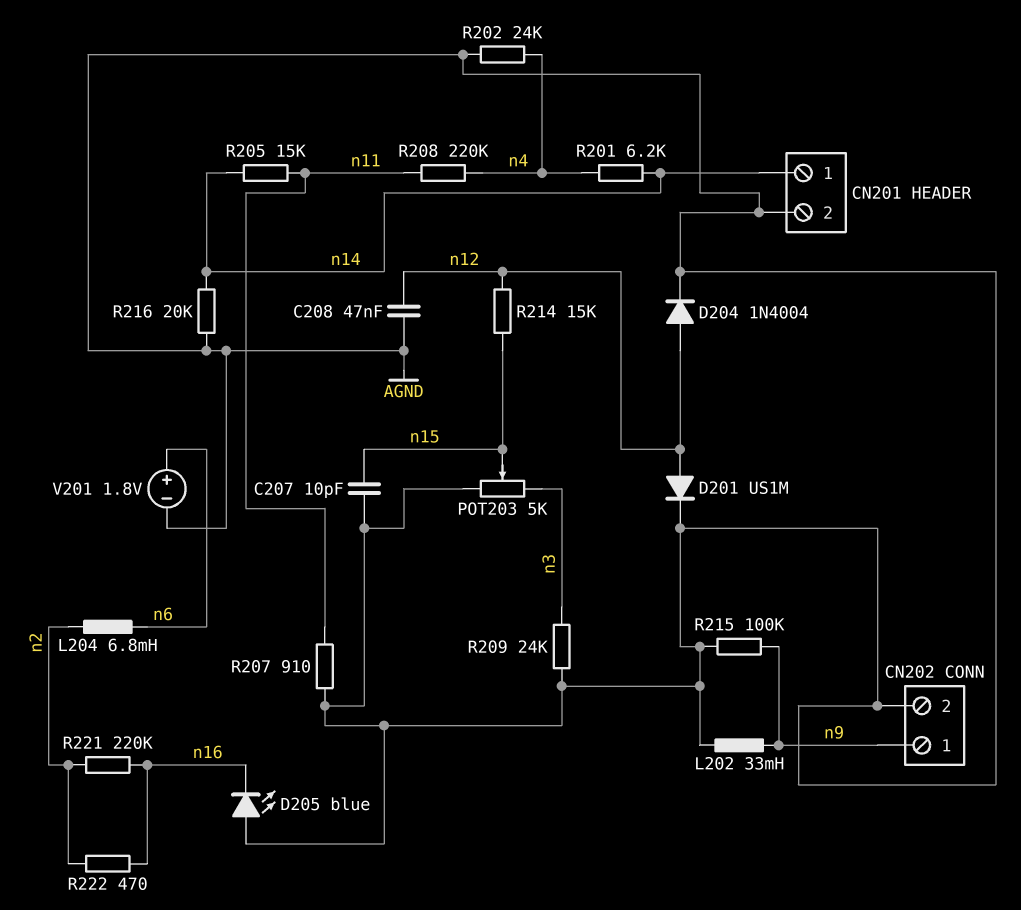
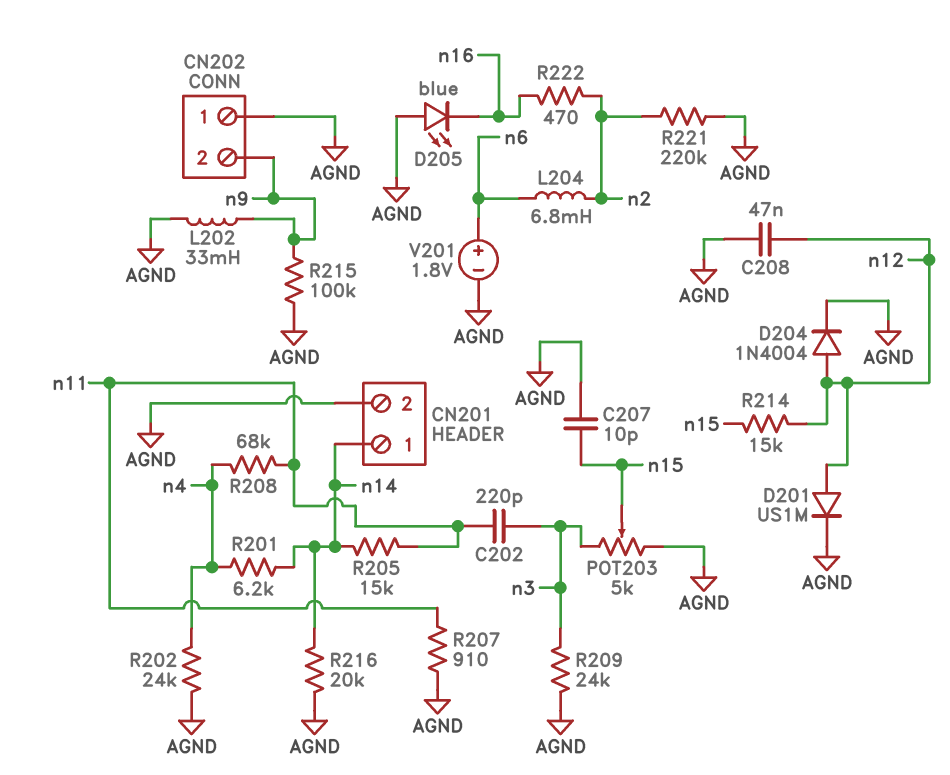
C202: none -> 220pF (n3, n11)
CN202 pin 1: n9 -> AGND
CN202 pin 2: AGND -> n9
R208: 220k (n4, n11) -> 68k (n4, n11)
R221: 220k (n2, n16) -> 220k (AGND, n2)

